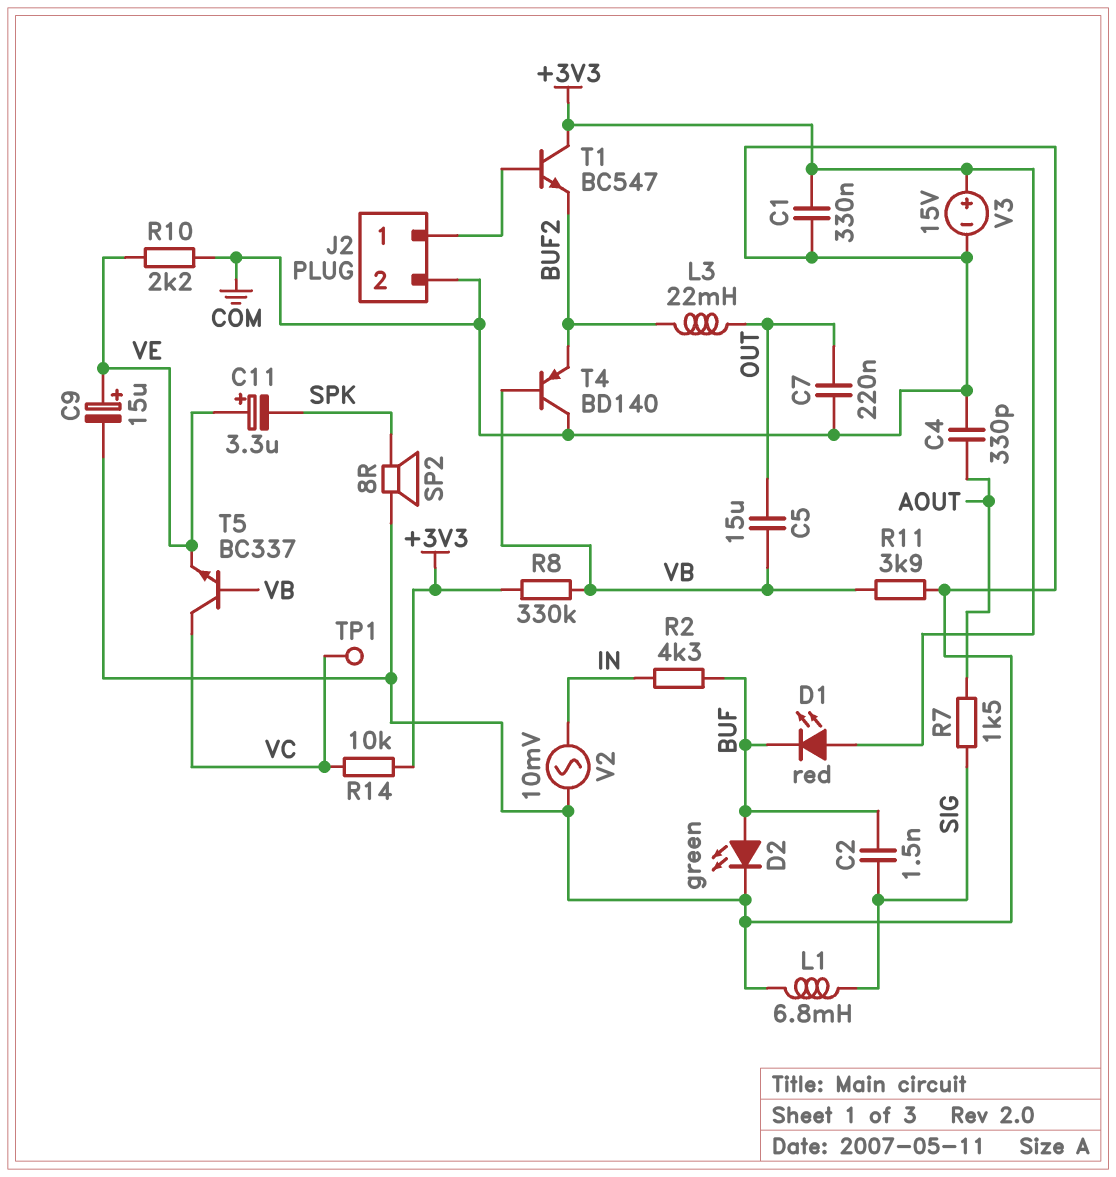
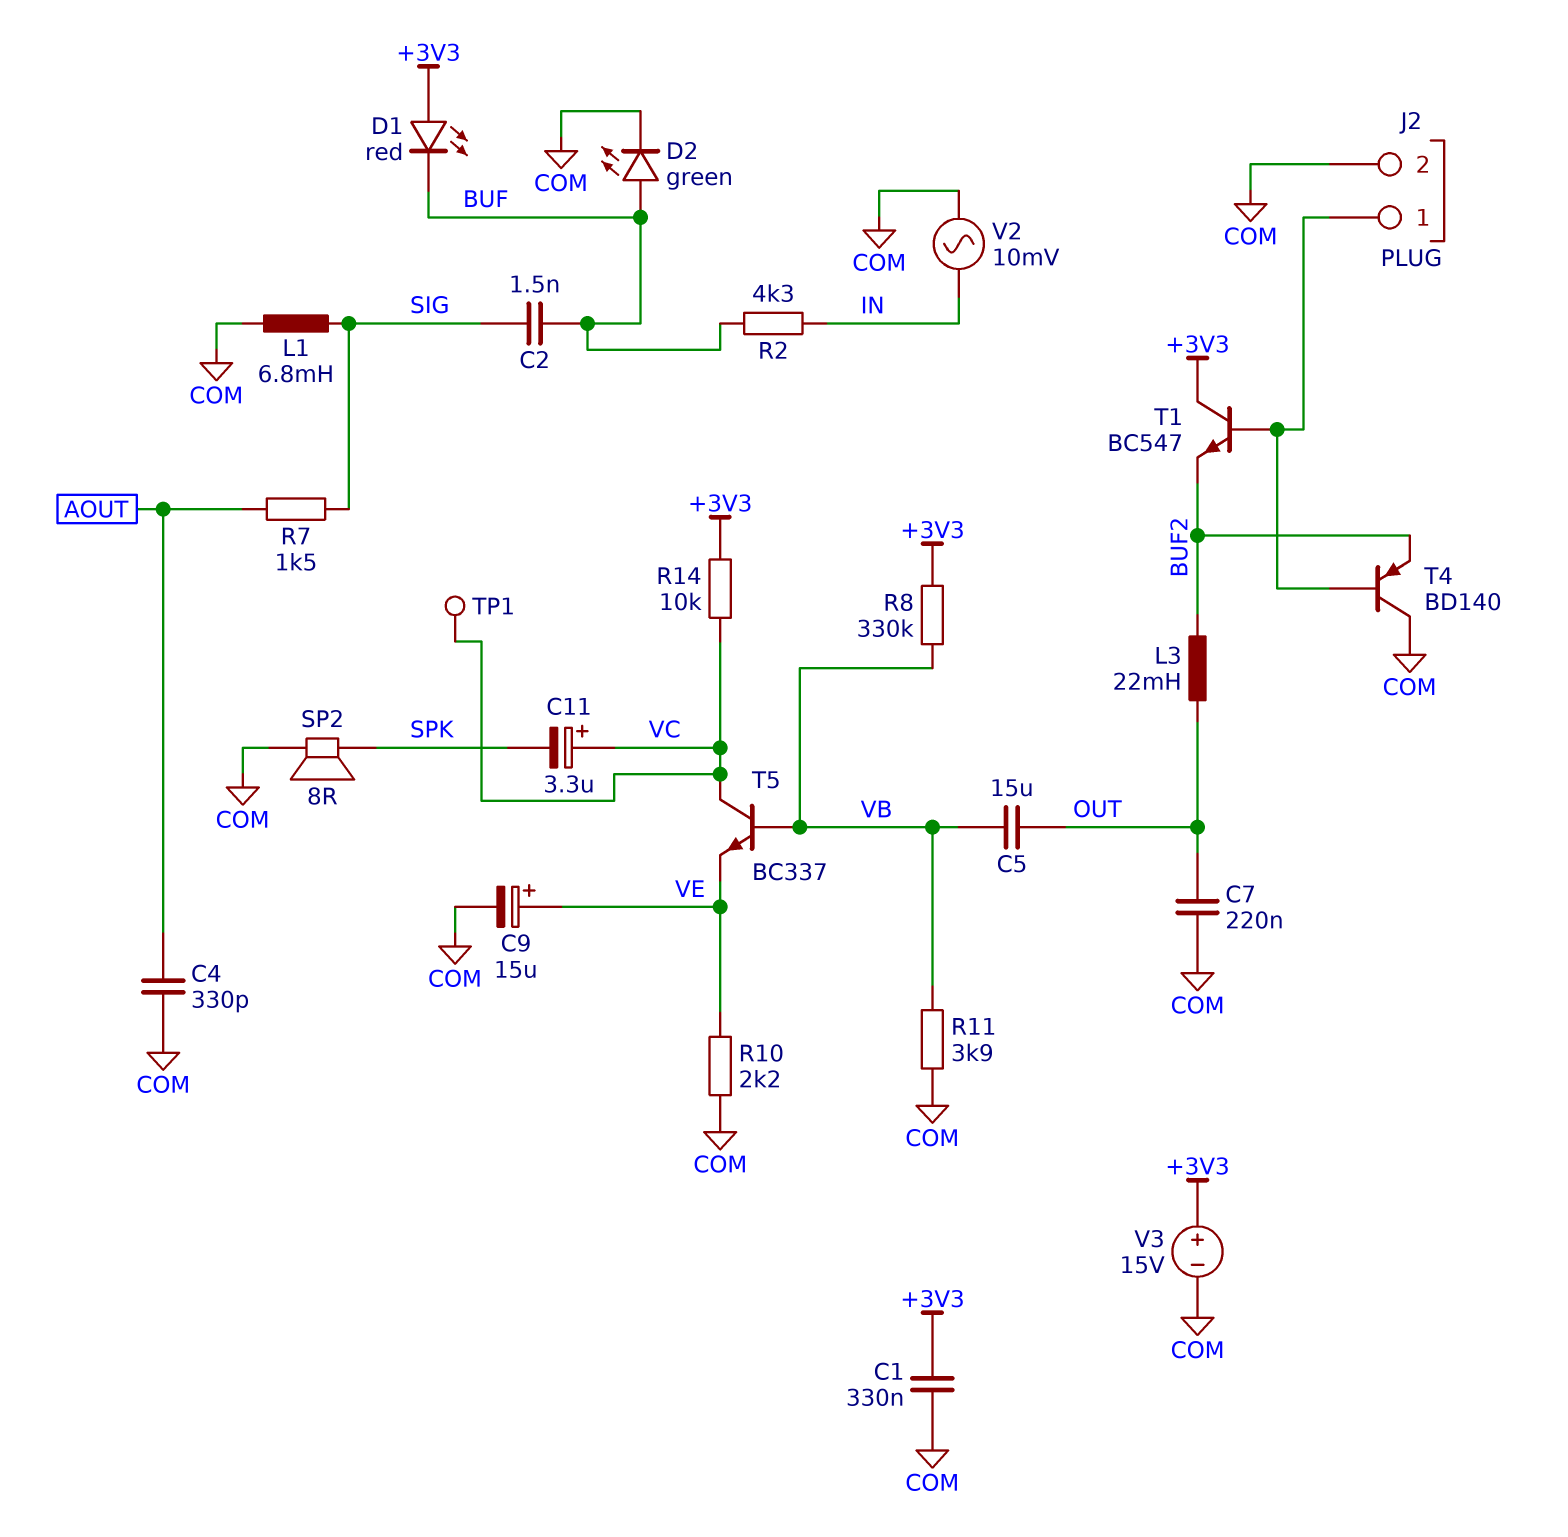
C11: 3.3uF (plus VE, minus SPK) -> 3.3uF (plus VC, minus SPK)
T4: PNP BD140 (B VB, C COM, E BUF2) -> PNP BD140 (B J2/1, C COM, E BUF2)

